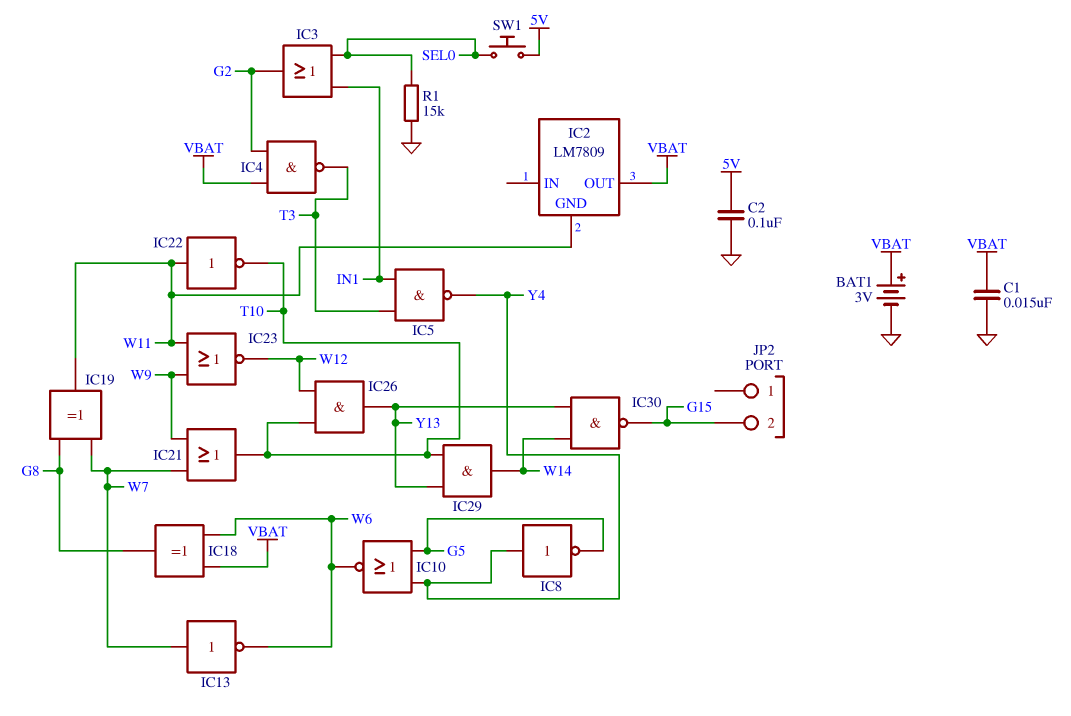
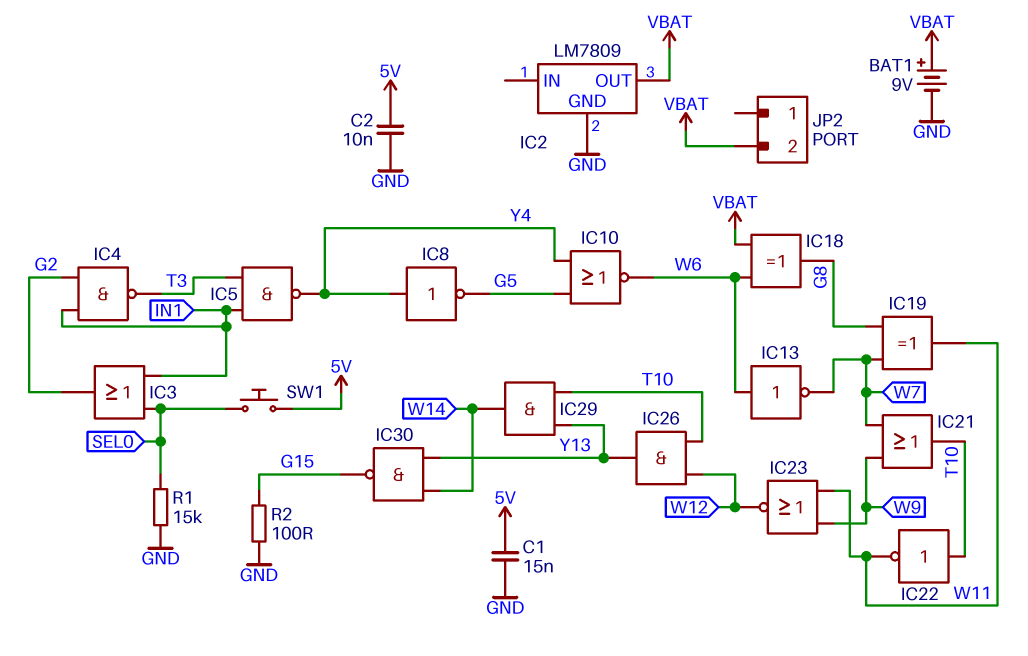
BAT1: 3V (plus VBAT, minus GND) -> 9V (plus VBAT, minus GND)
C1: 15nF (GND, VBAT) -> 15nF (5V, GND)
C2: 100nF (5V, GND) -> 10nF (5V, GND)
IC2 pin GND: W11 -> GND
IC4: NAND (in G2, in VBAT, out T3) -> NAND (in G2, in IN1, out T3)
IC13: NOT (in W7, out W6) -> NOT (in W6, out W7)
IC22: NOT (in W11, out T10) -> NOT (in T10, out W11)
JP2 pin 2: G15 -> VBAT
R2: none -> 100 (G15, GND)

